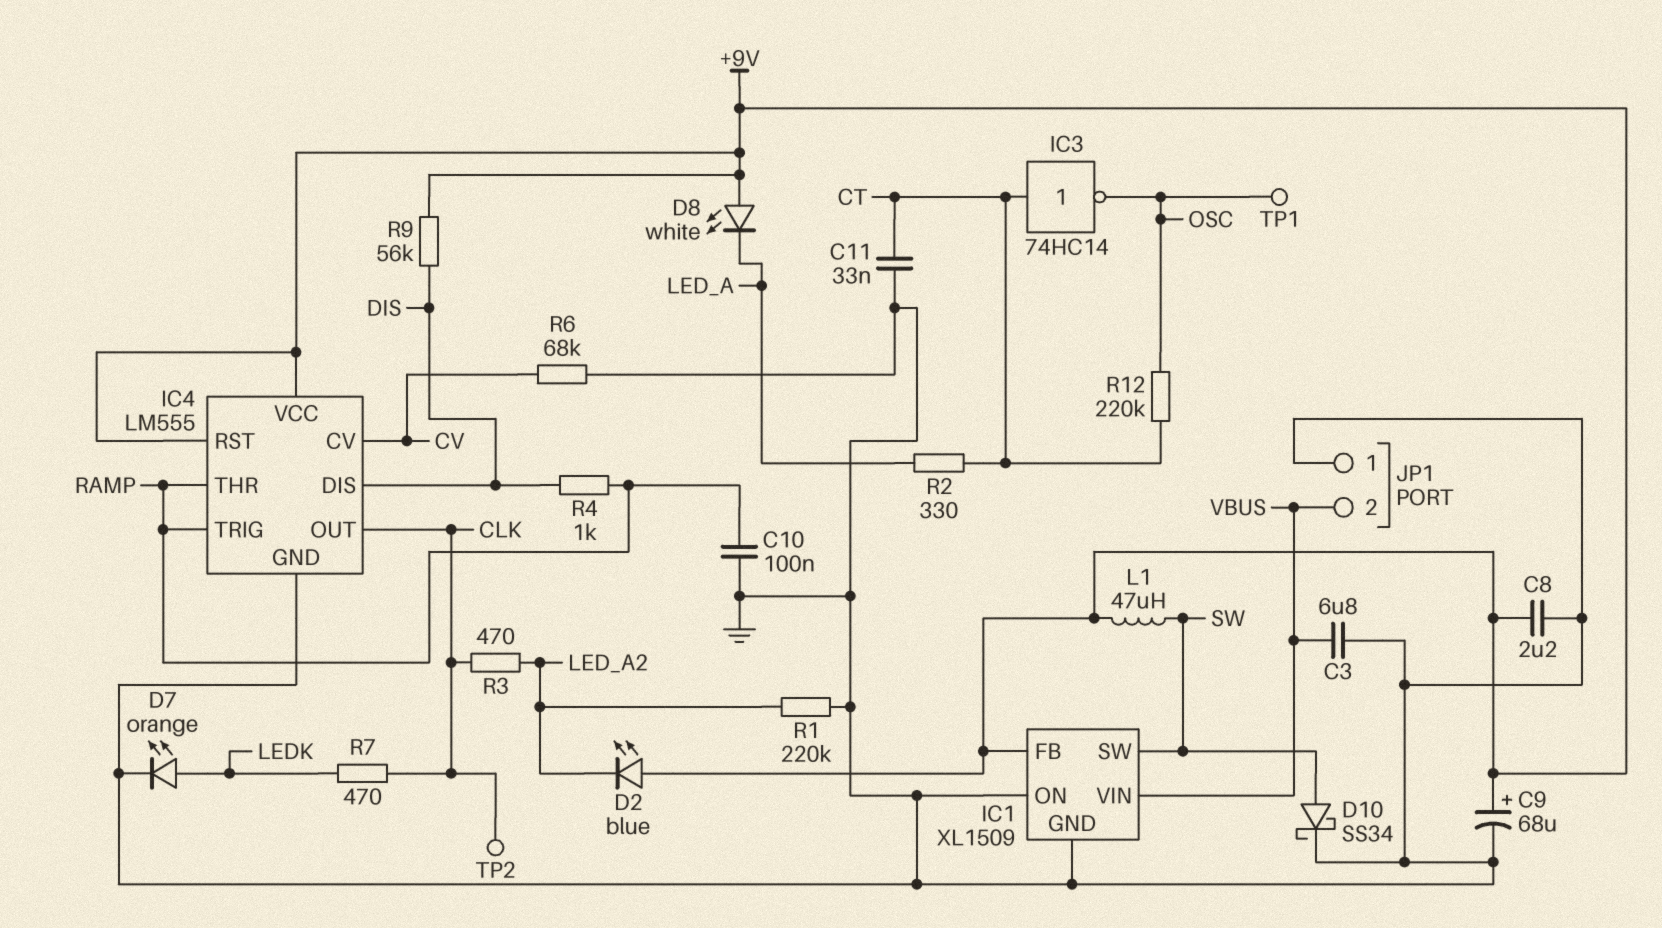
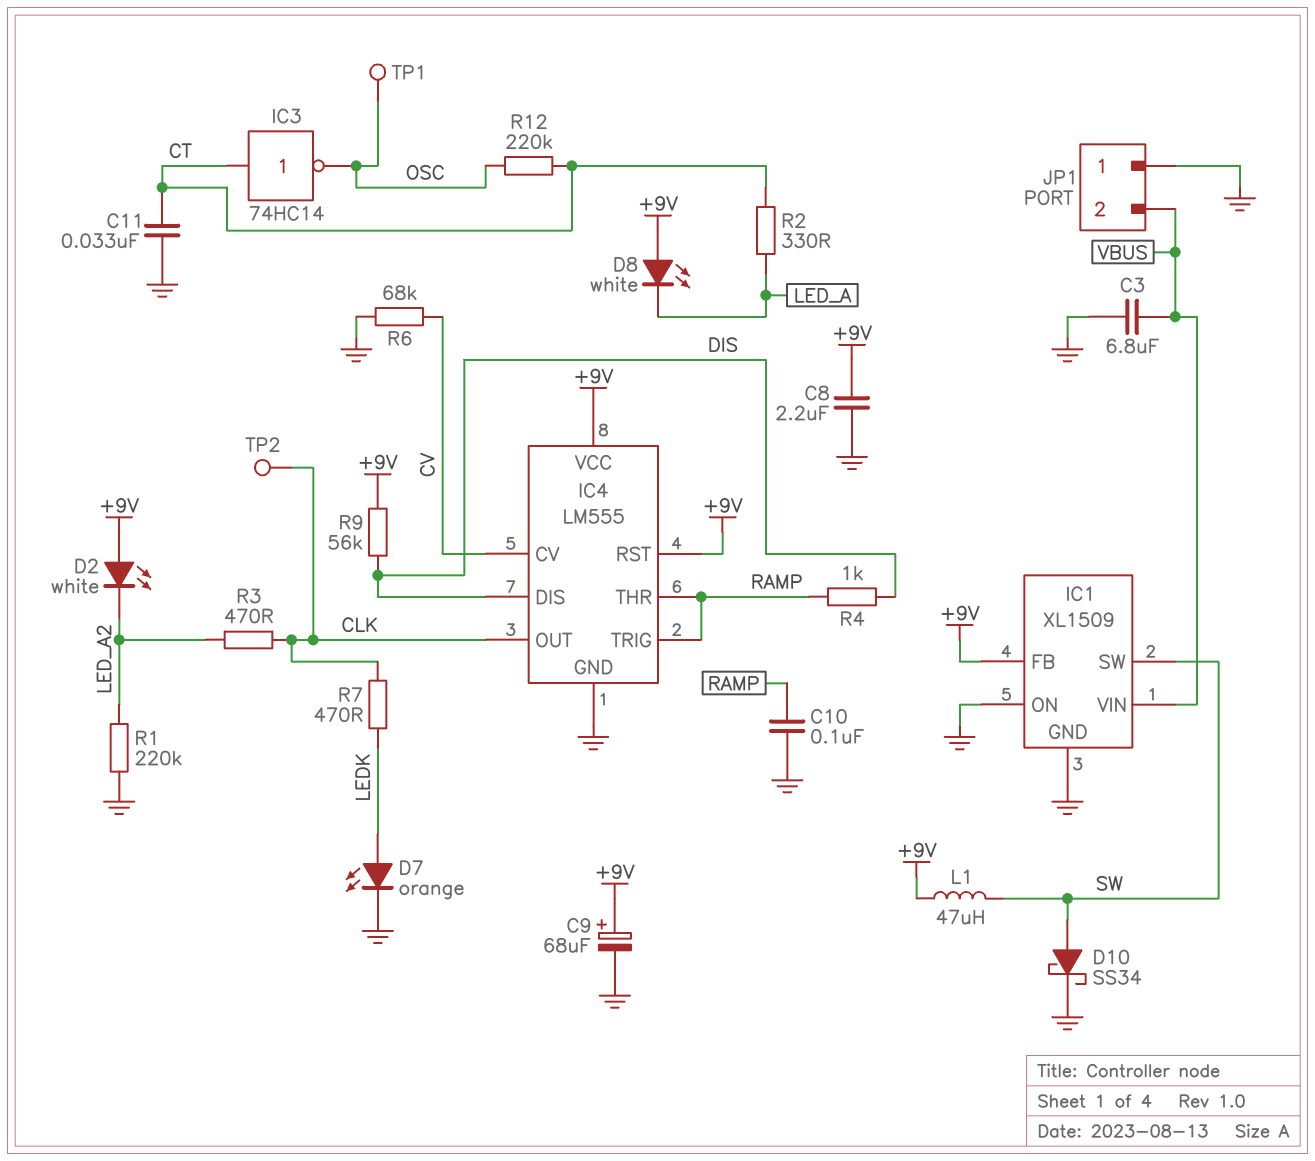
D2: LED blue (A +9V, K LED_A2) -> LED white (A +9V, K LED_A2)

